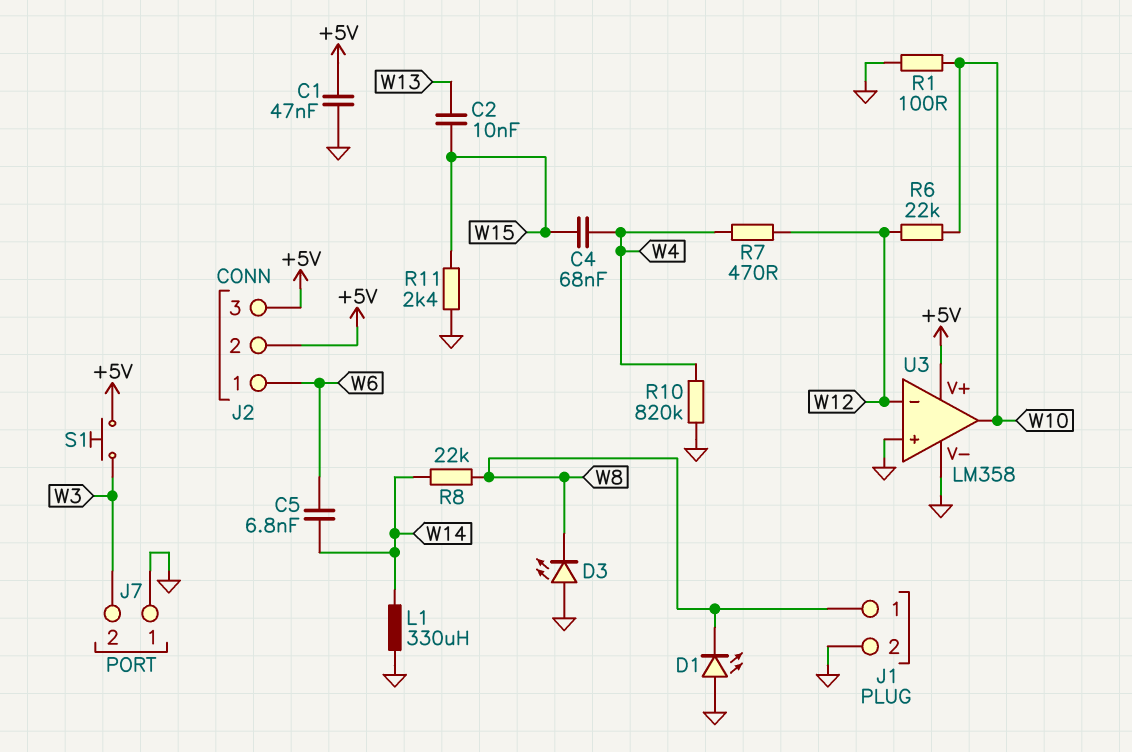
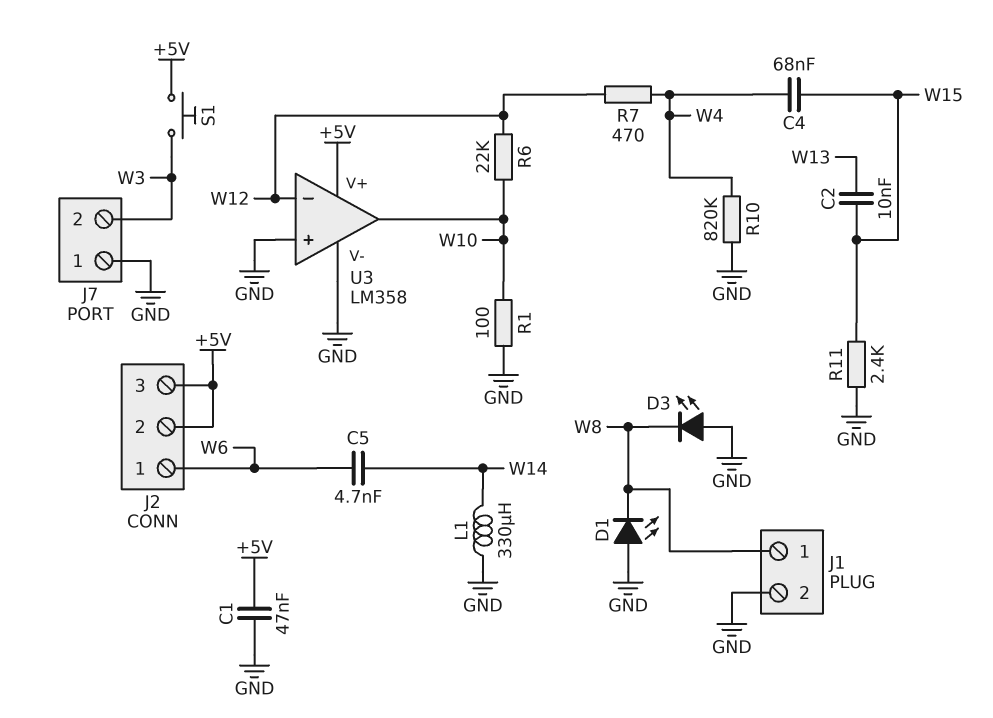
C5: 6.8nF (W6, W14) -> 4.7nF (W6, W14)
R8: 22k (W8, W14) -> none

